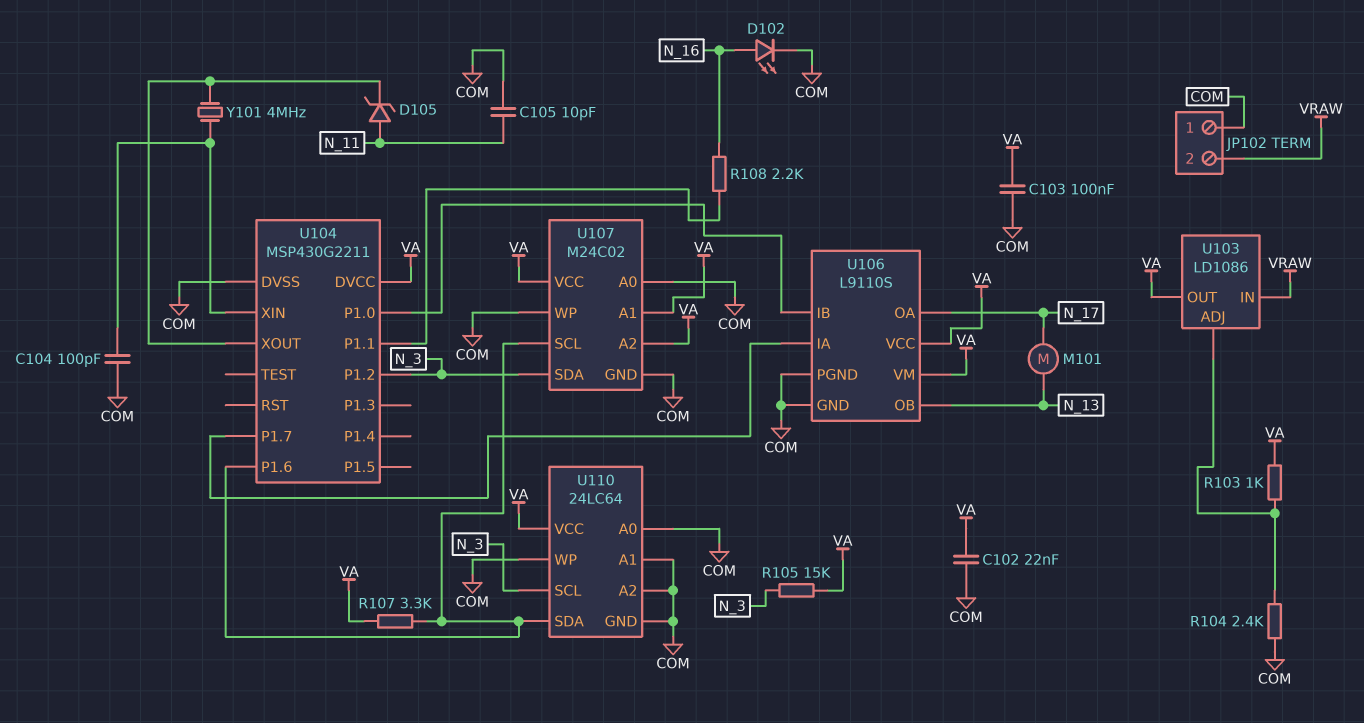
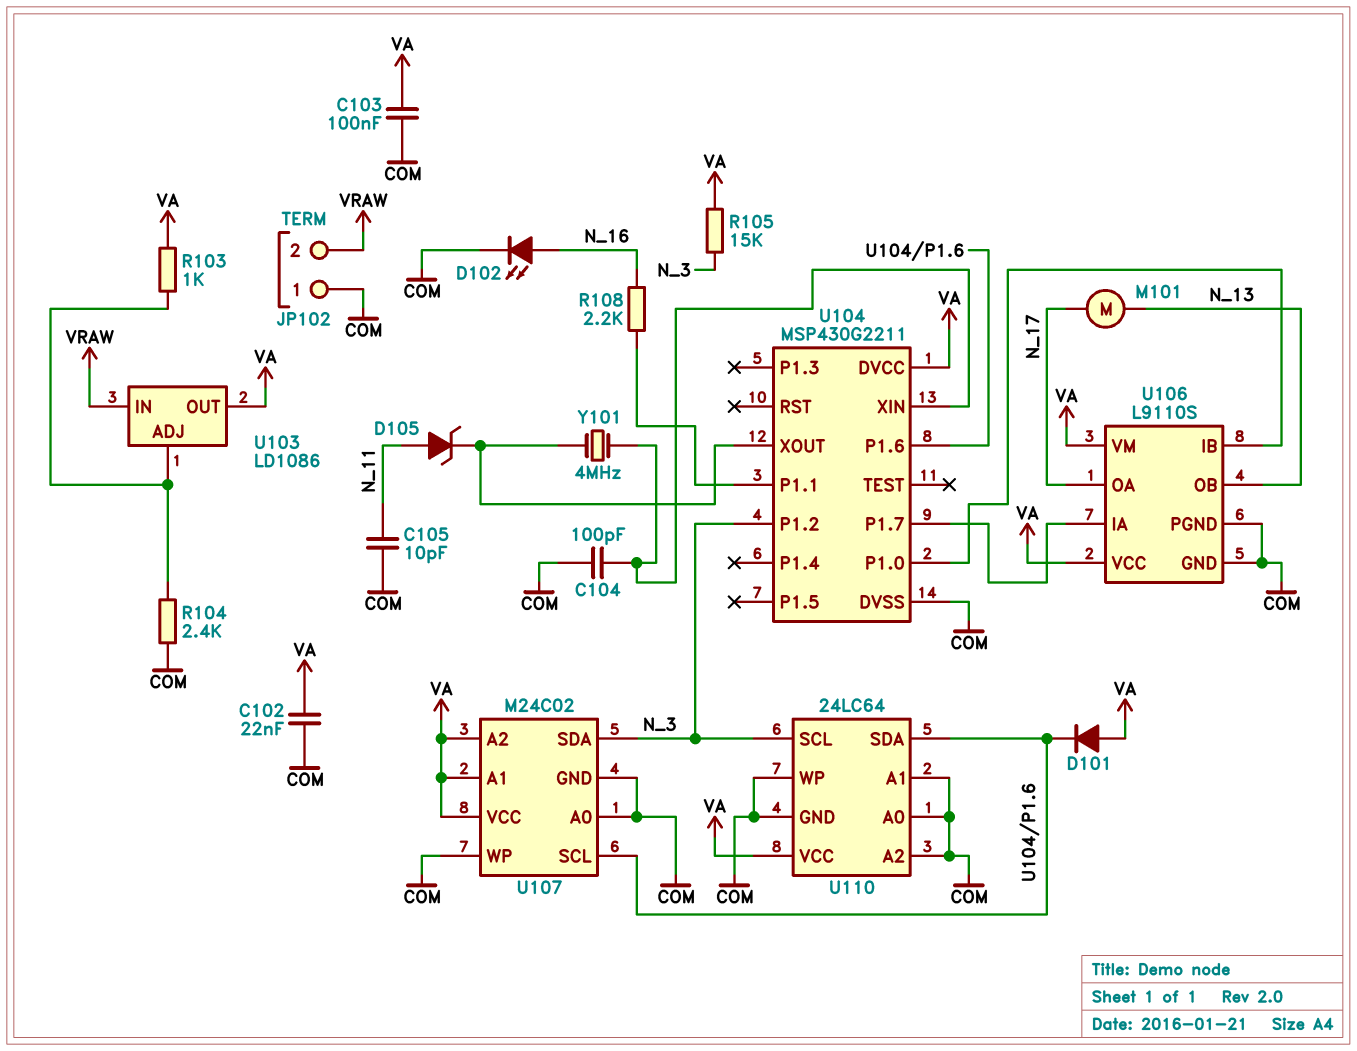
D101: none -> diode (A VA, K U104/P1.6)
R107: 3.3k (U104/P1.6, VA) -> none

